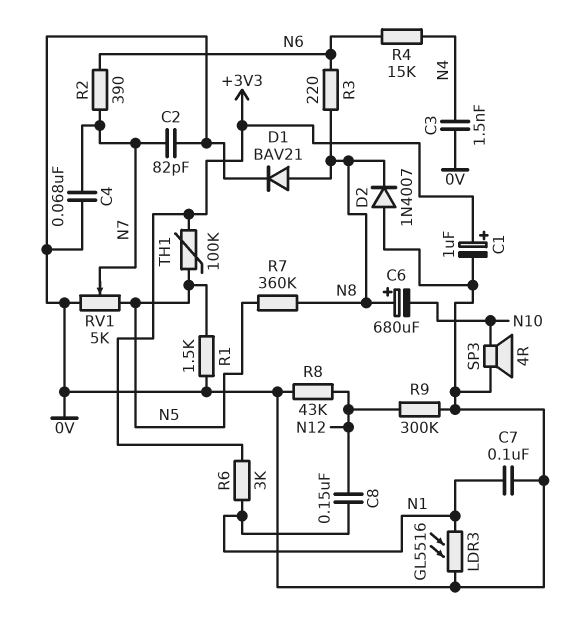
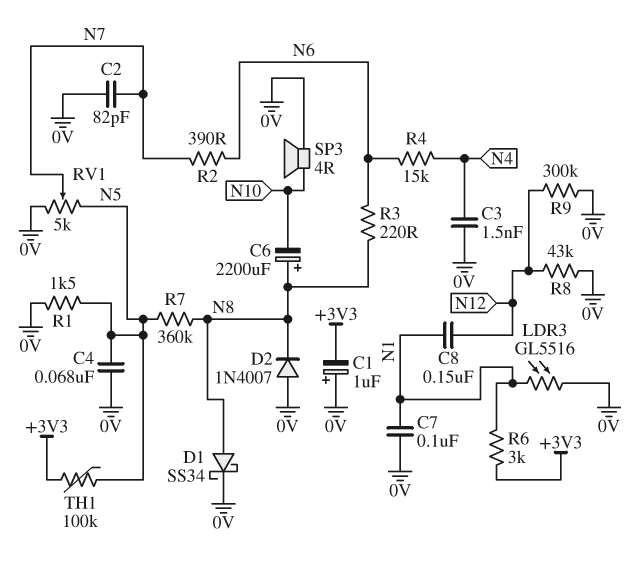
C1: 1uF (plus +3V3, minus 0V) -> 1uF (plus 0V, minus +3V3)
C4: 68nF (0V, N7) -> 68nF (0V, N5)
C6: 680uF (plus N8, minus N10) -> 2200uF (plus N8, minus N10)
D1: diode BAV21 (A N8, K 0V) -> schottky SS34 (A N8, K 0V)

